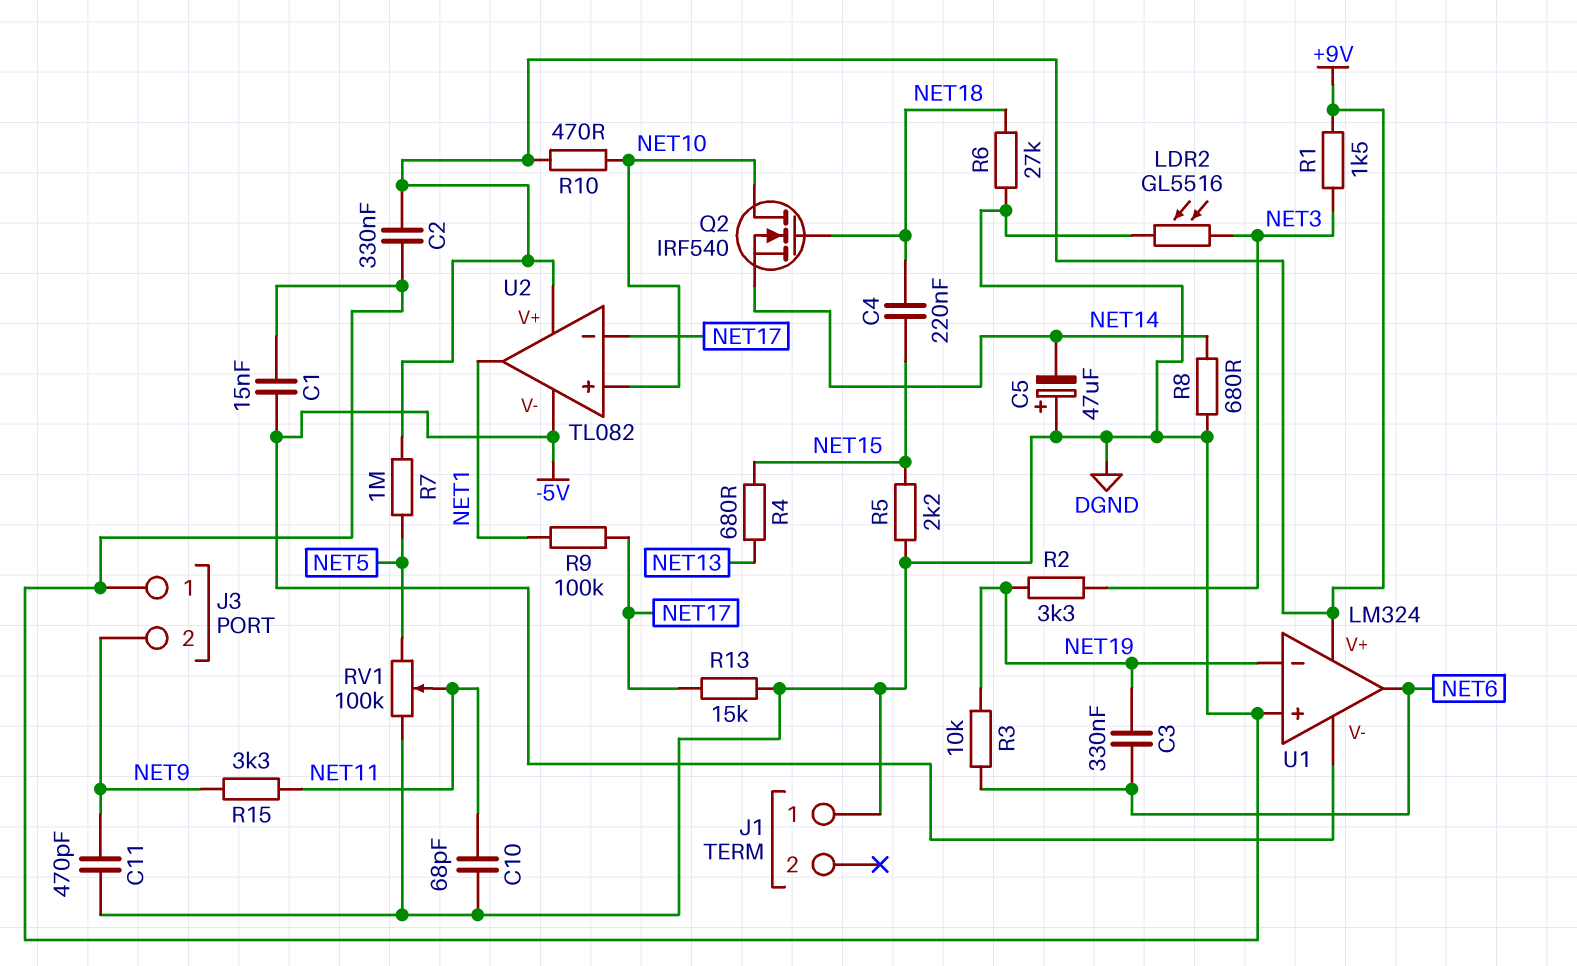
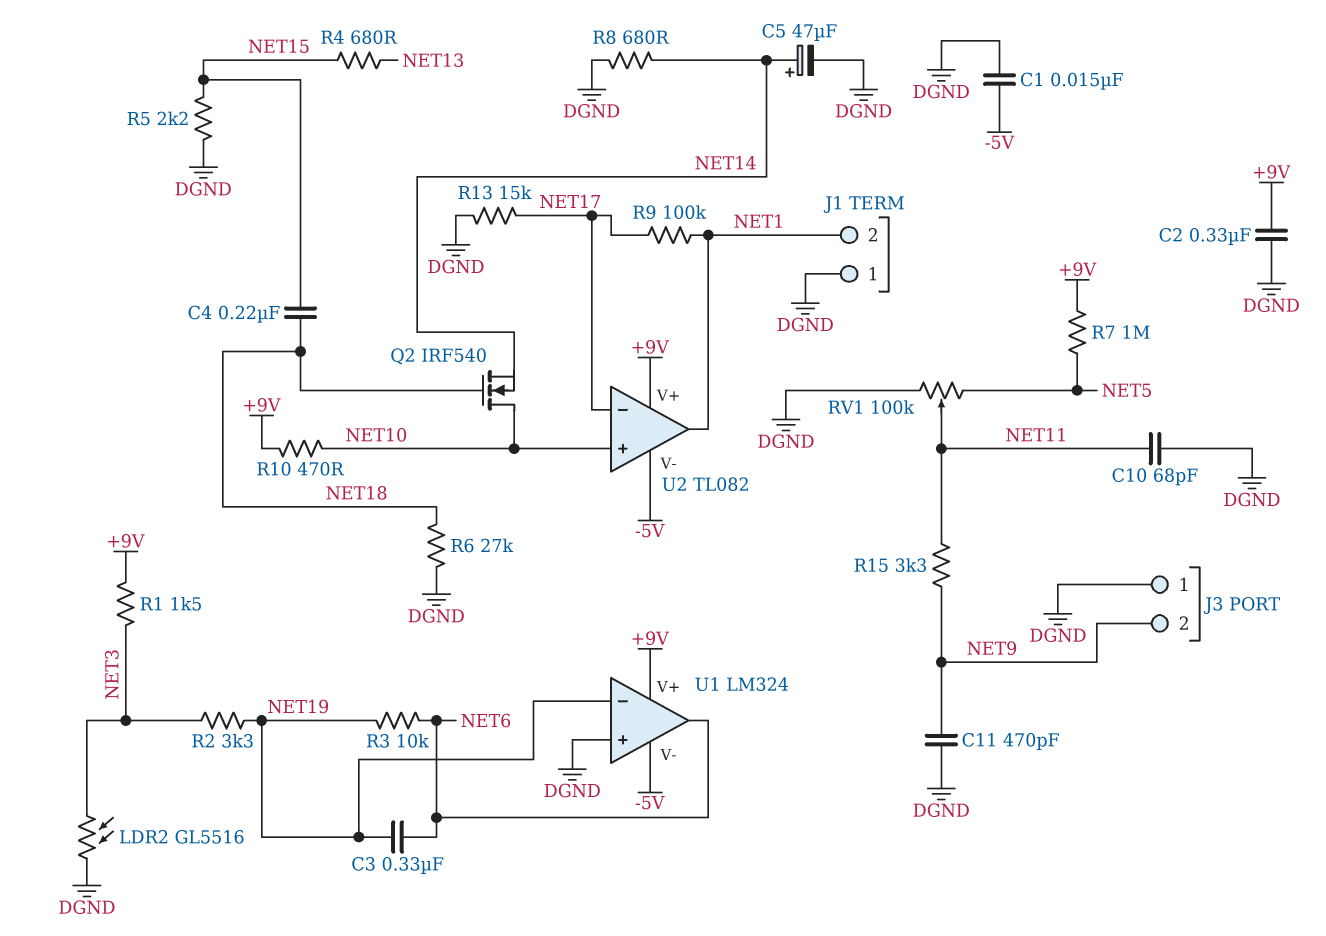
C5: 47uF (plus DGND, minus NET14) -> 47uF (plus NET14, minus DGND)
J1 pin 2: none -> NET1

